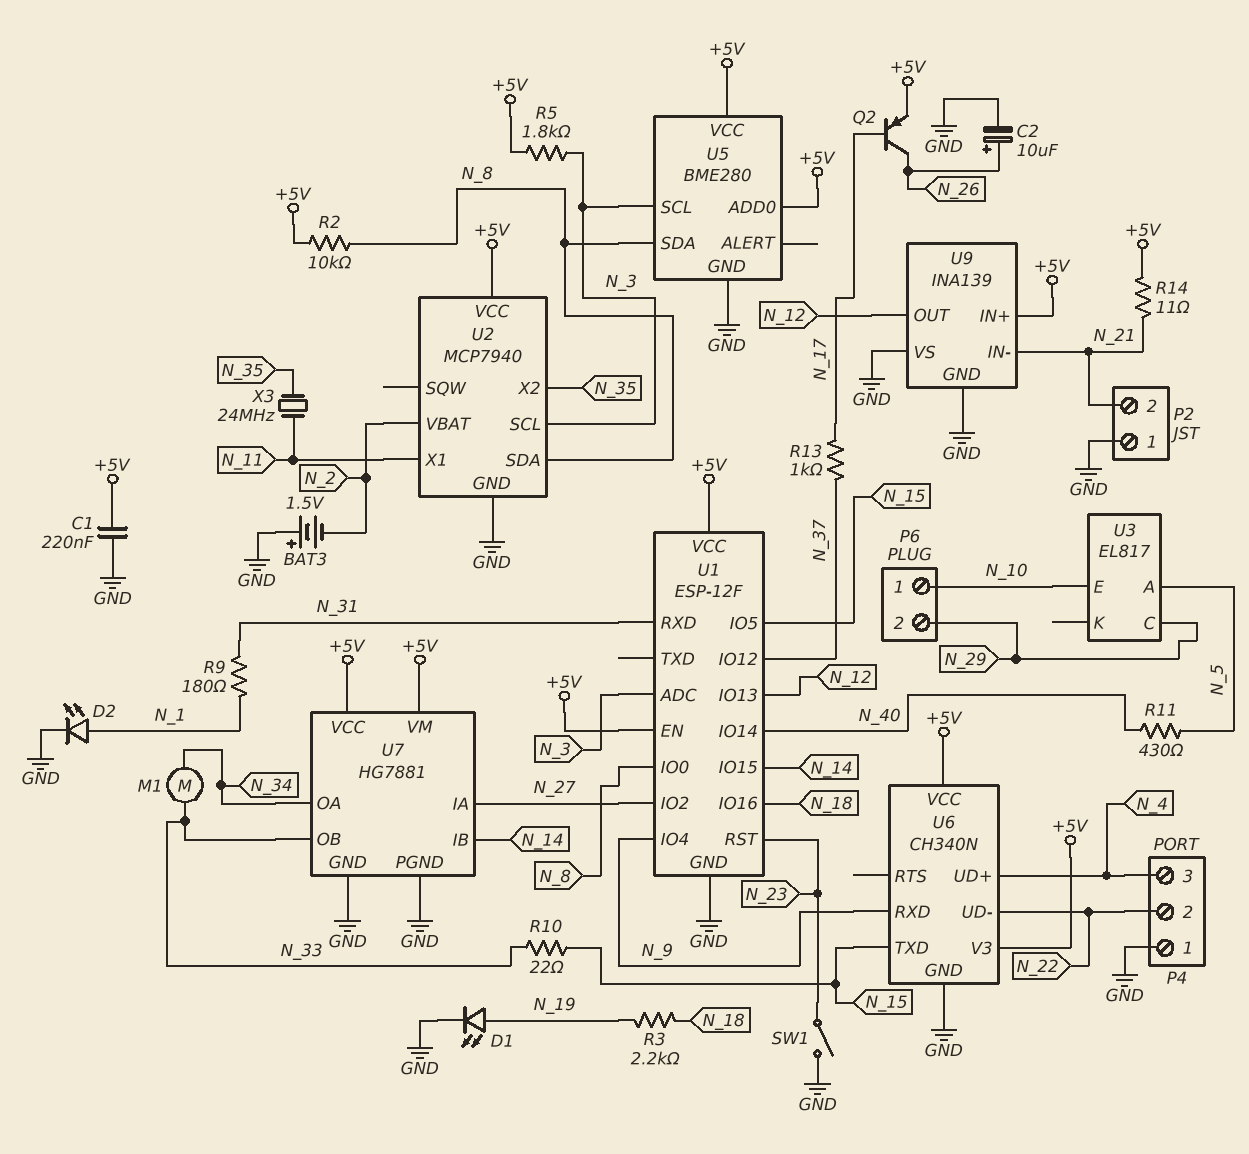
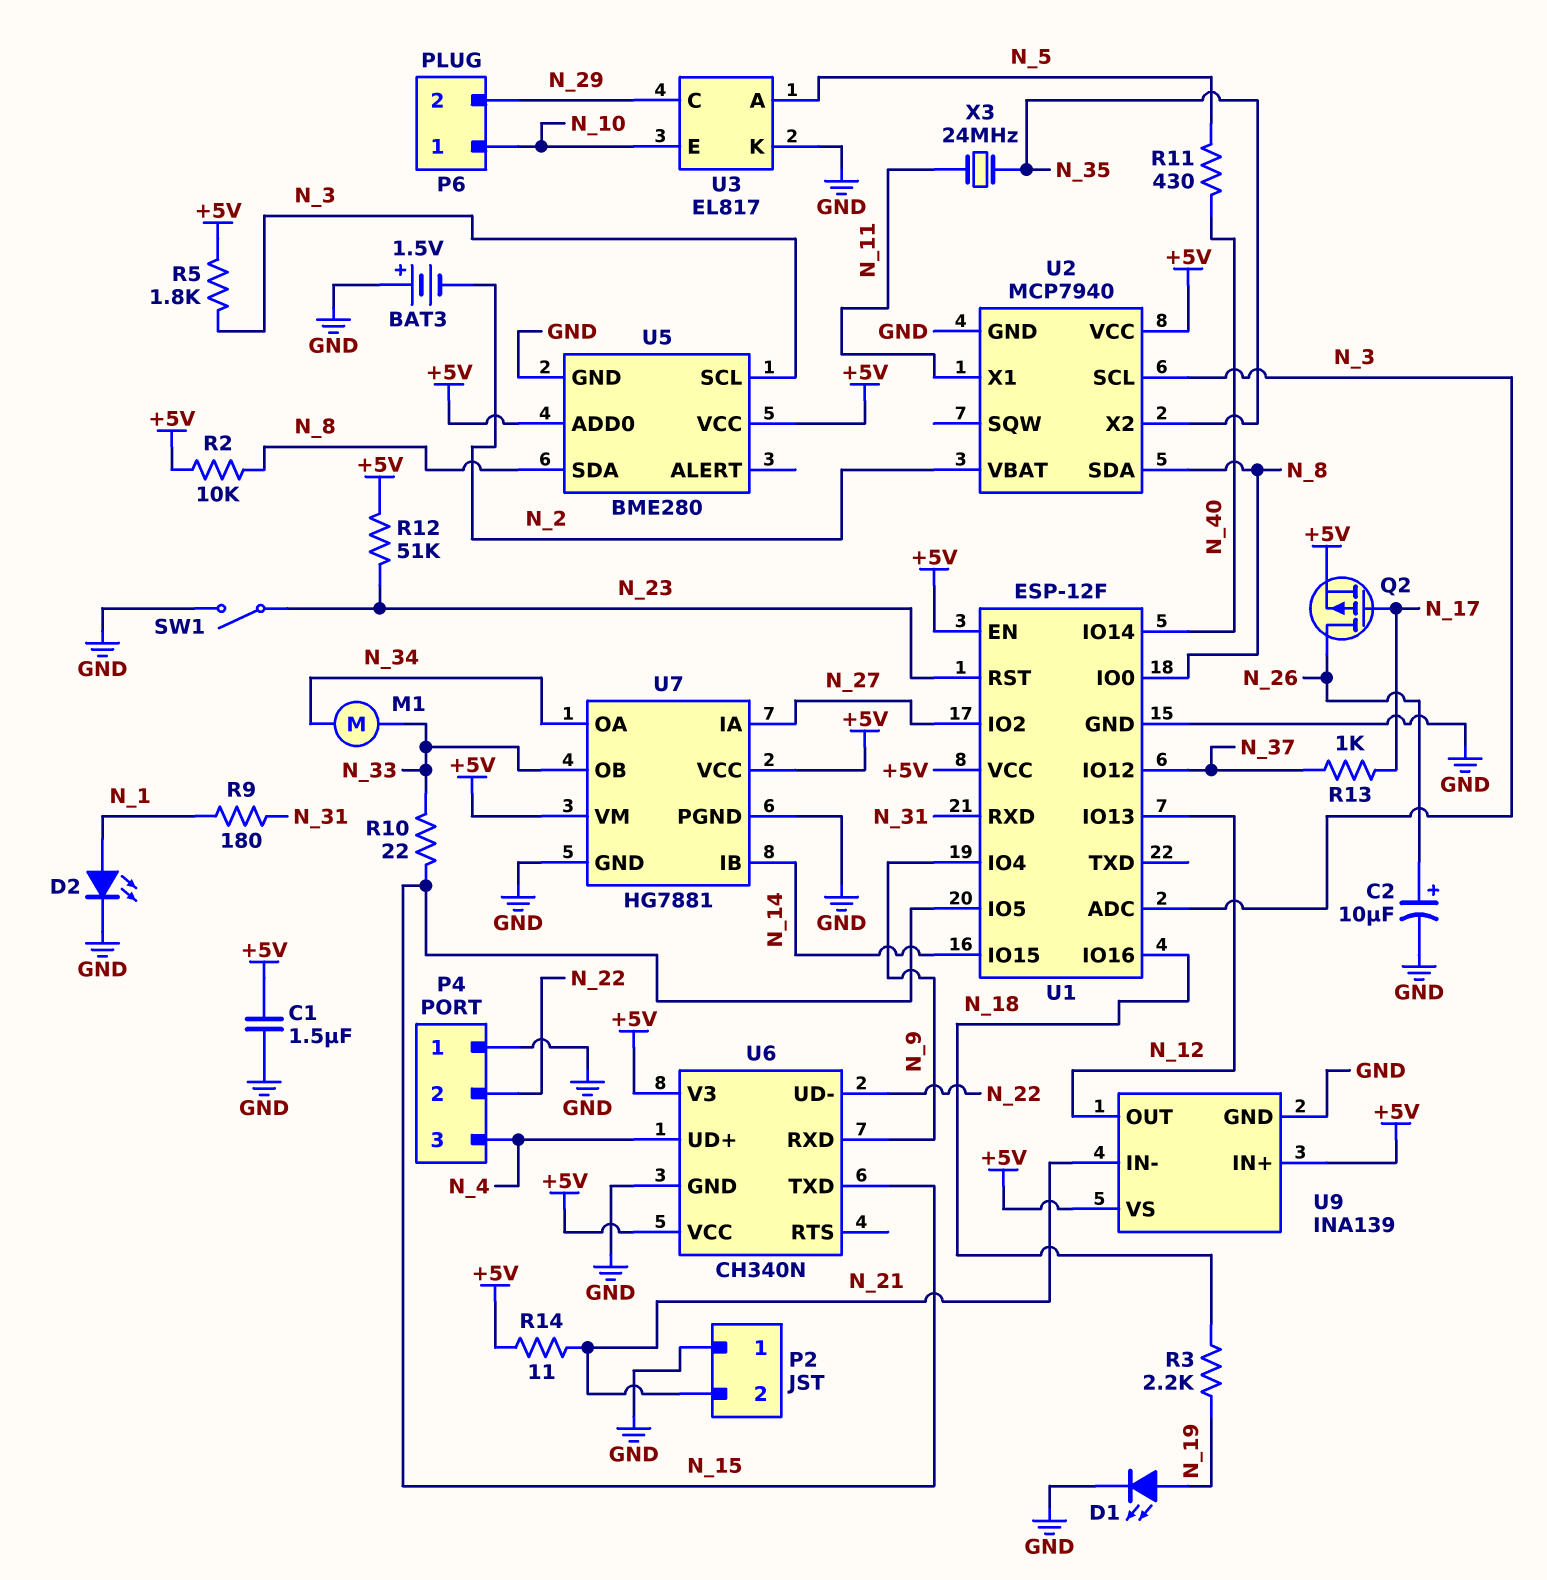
C1: 220nF (+5V, GND) -> 1.5uF (+5V, GND)
Q2: PNP (B N_17, C N_26, E +5V) -> PMOS (G N_17, D N_26, S +5V)
R12: none -> 51k (+5V, N_23)
U3 pin K: none -> GND
U9 pin VS: GND -> +5V

